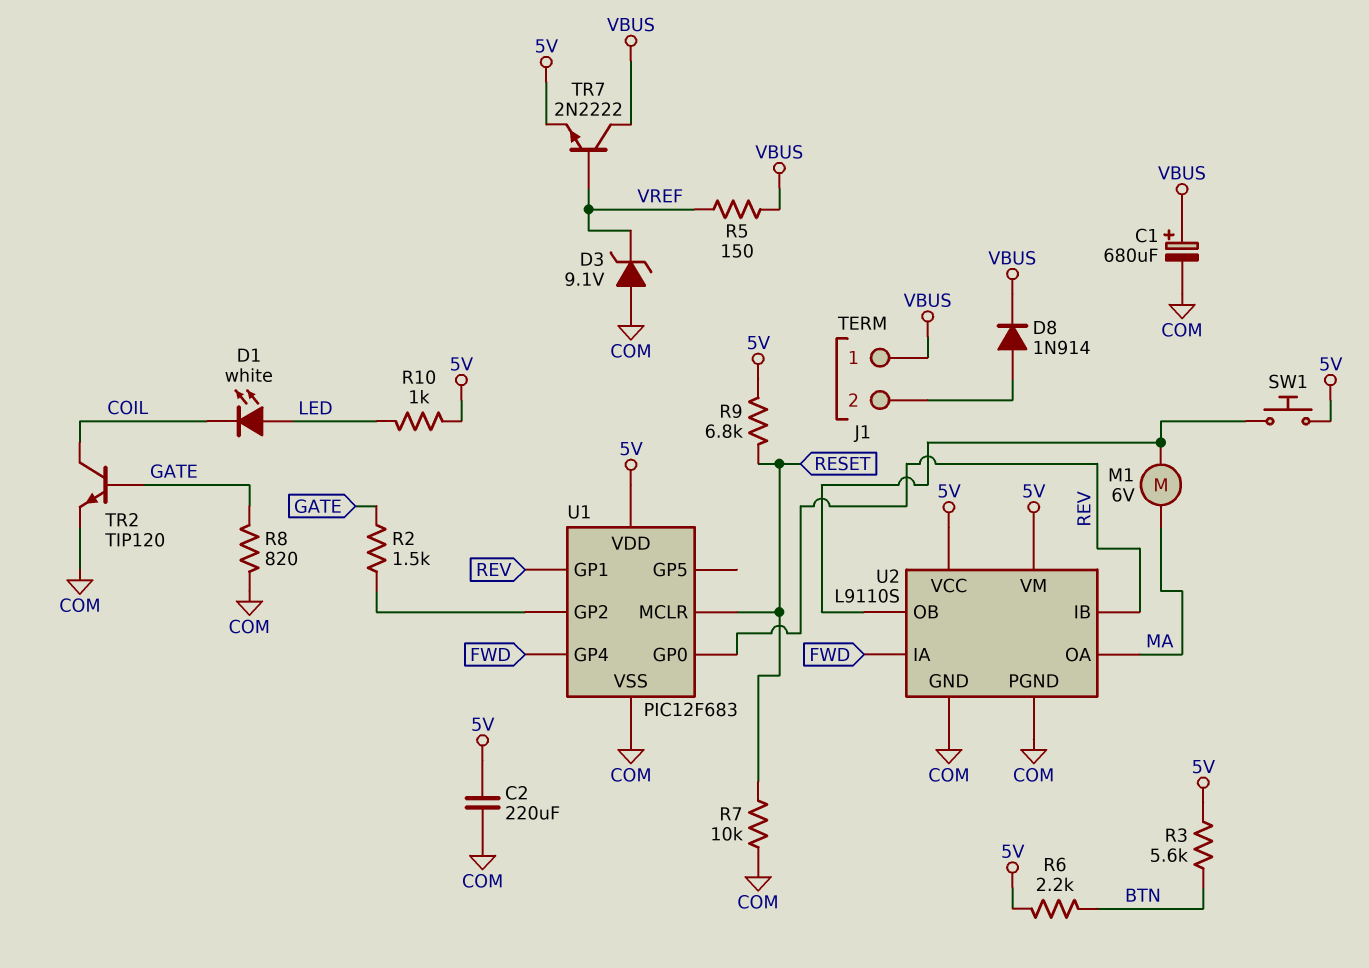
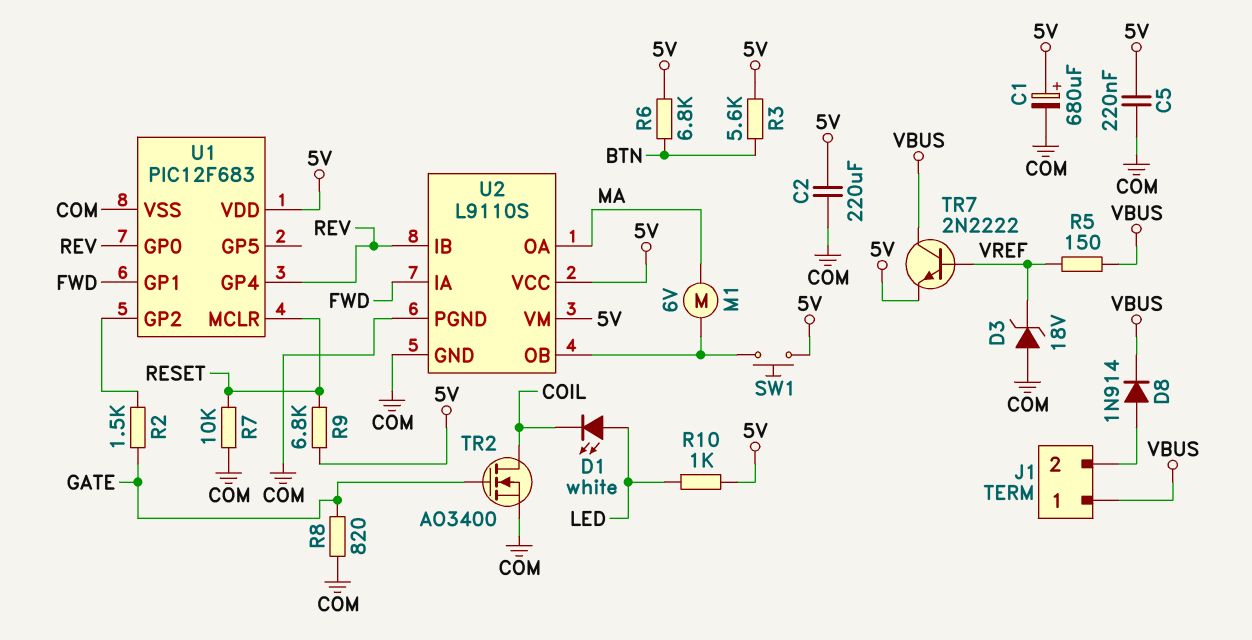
C1: 680uF (plus VBUS, minus COM) -> 680uF (plus 5V, minus COM)
C5: none -> 220nF (5V, COM)
D3: zener 9.1V (A COM, K VREF) -> zener 18V (A COM, K VREF)
R6: 2.2k (5V, BTN) -> 6.8k (5V, BTN)
TR2: NPN TIP120 (B GATE, C COIL, E COM) -> NMOS AO3400 (G GATE, D COIL, S COM)
U1 pin GP1: REV -> FWD
U1 pin GP4: FWD -> REV

